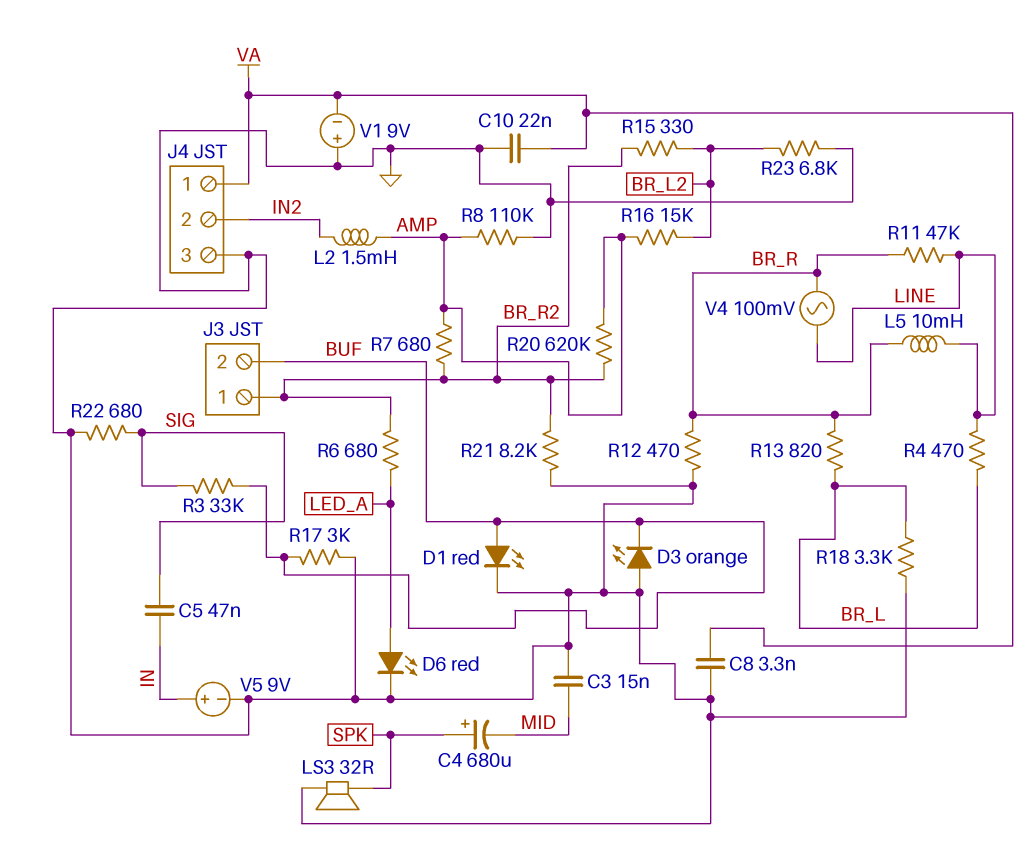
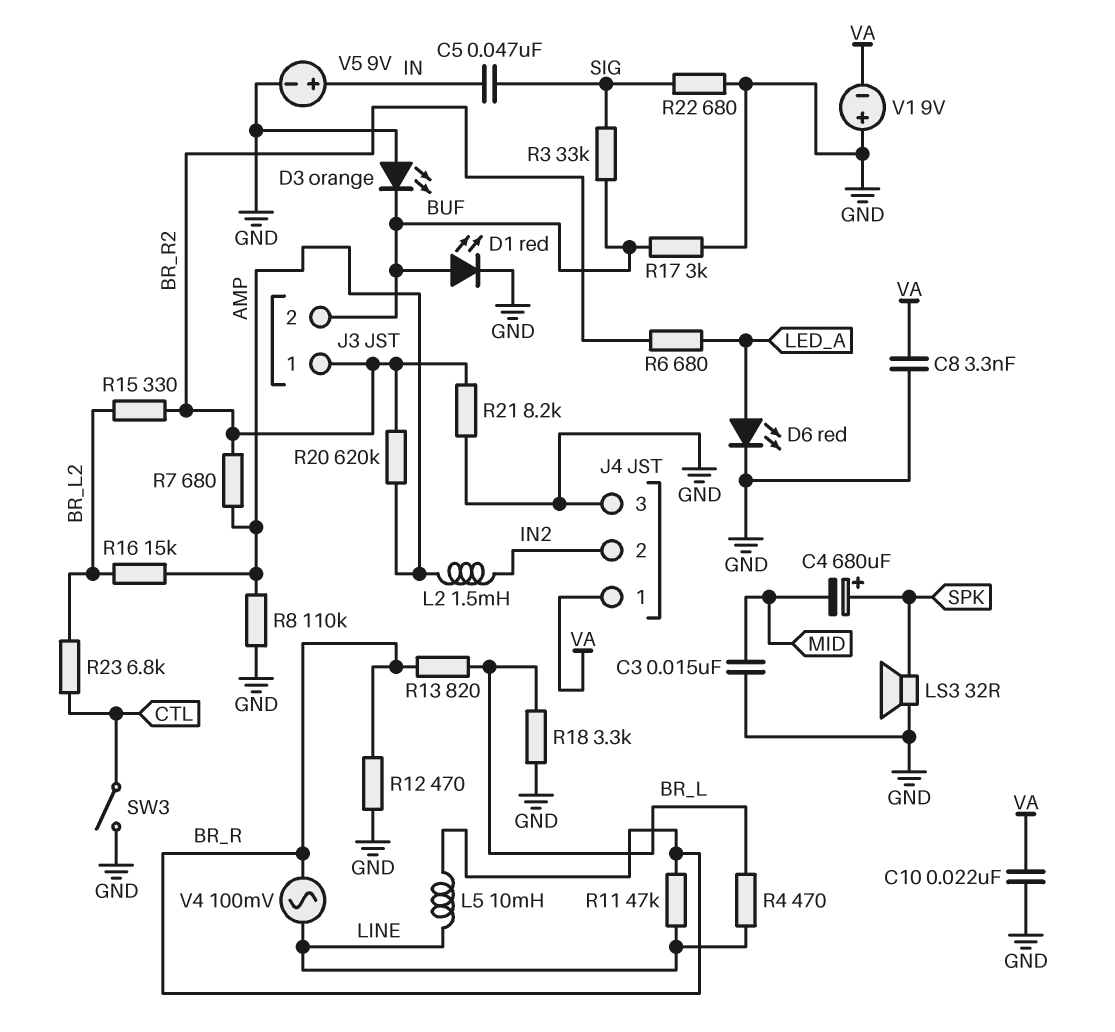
R23: 6.8k (BR_L2, GND) -> 6.8k (BR_L2, CTL)
SW3: none -> switch (CTL, GND)

